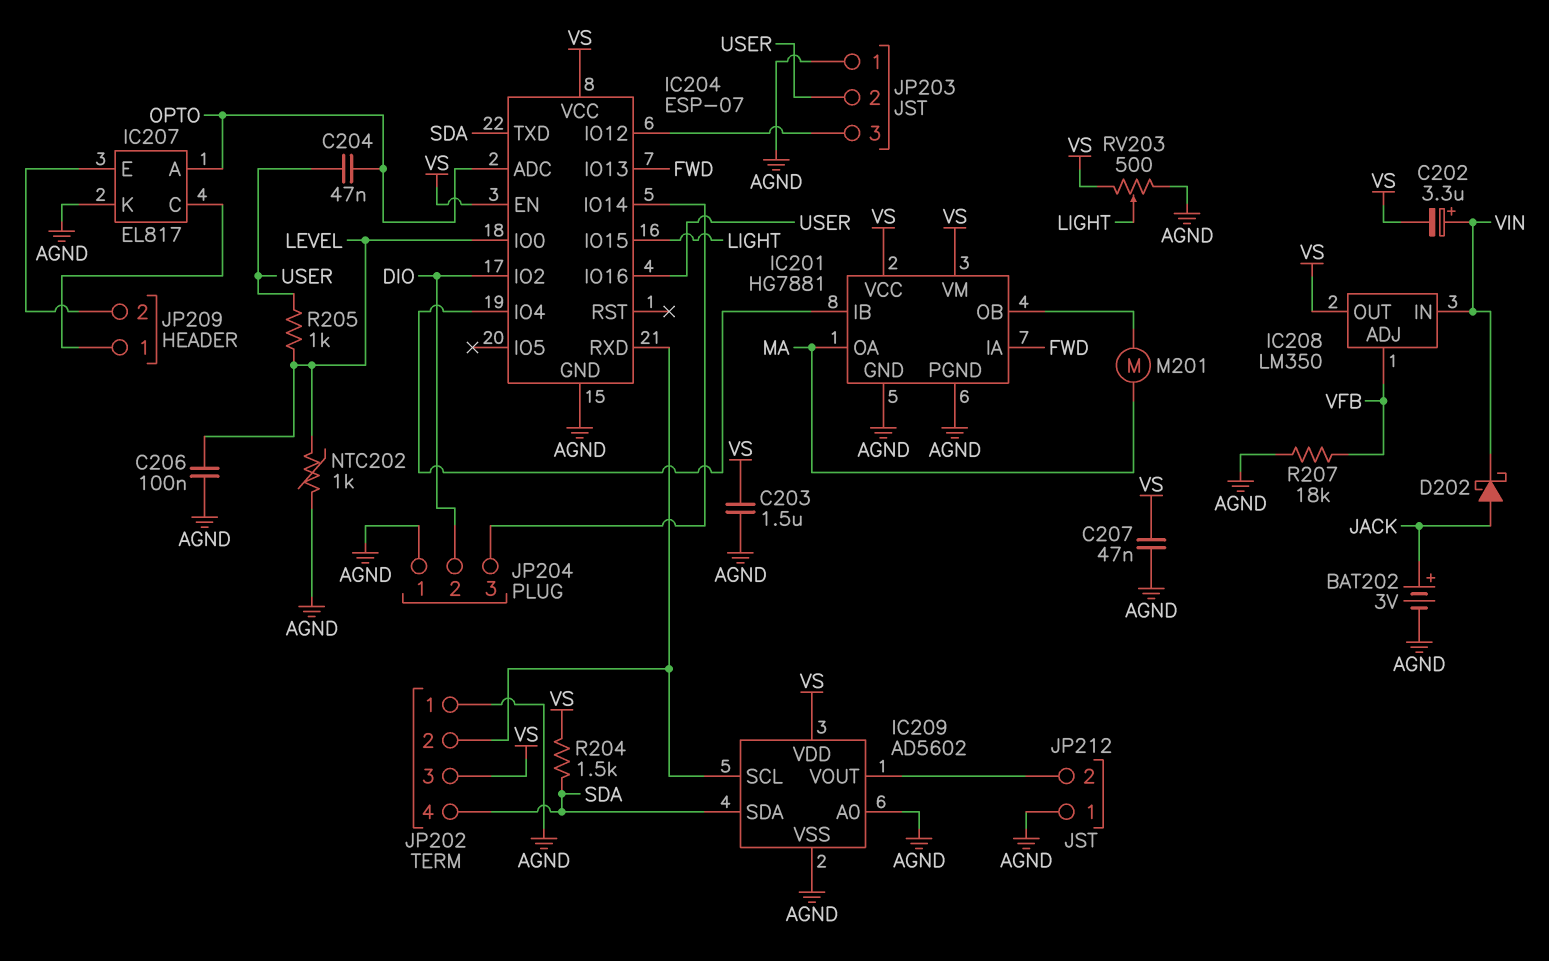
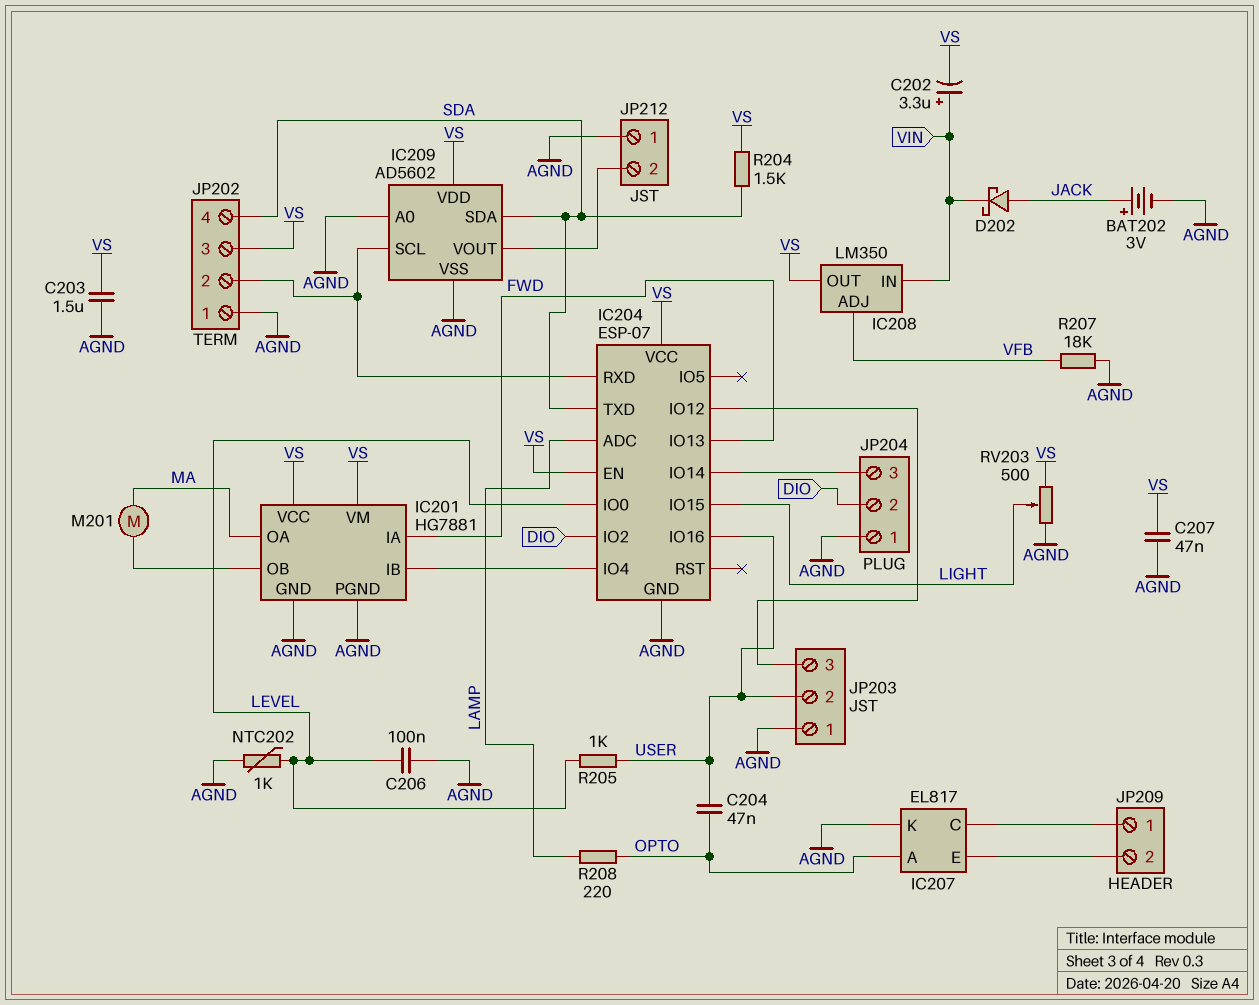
IC204 pin ADC: OPTO -> LAMP
R208: none -> 220 (LAMP, OPTO)

